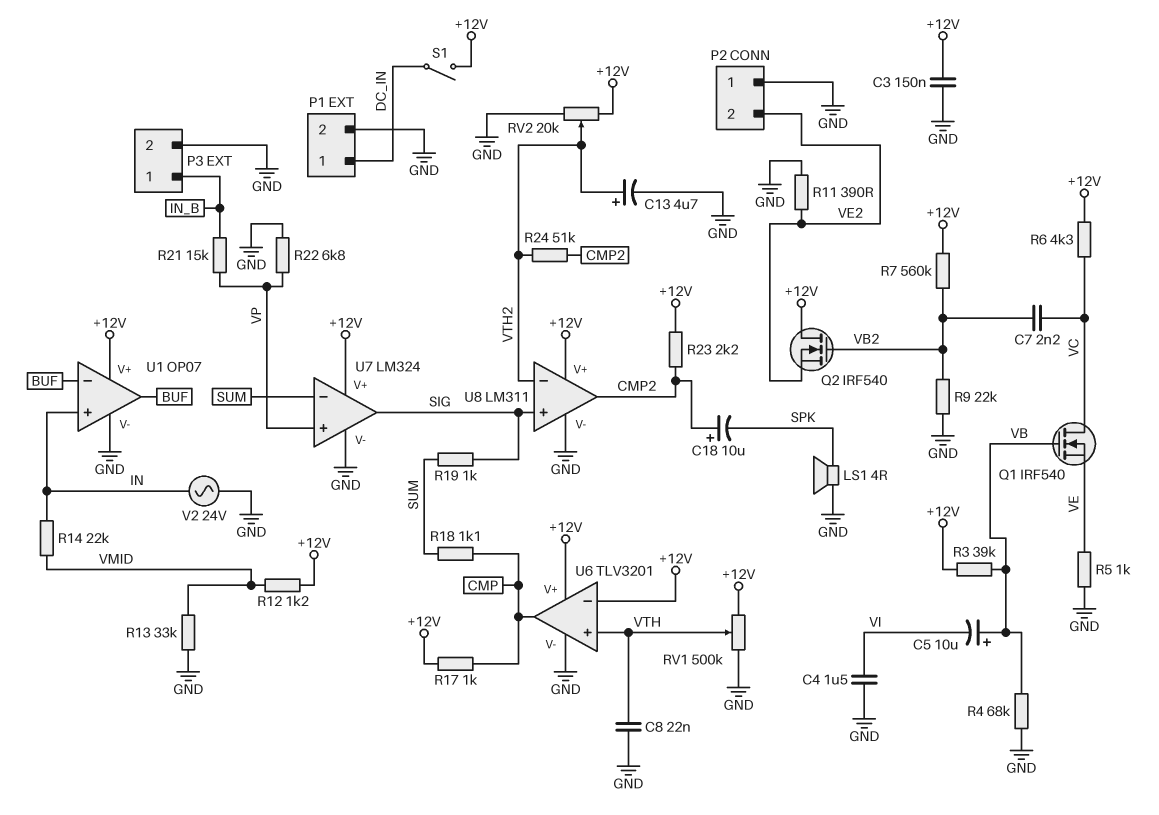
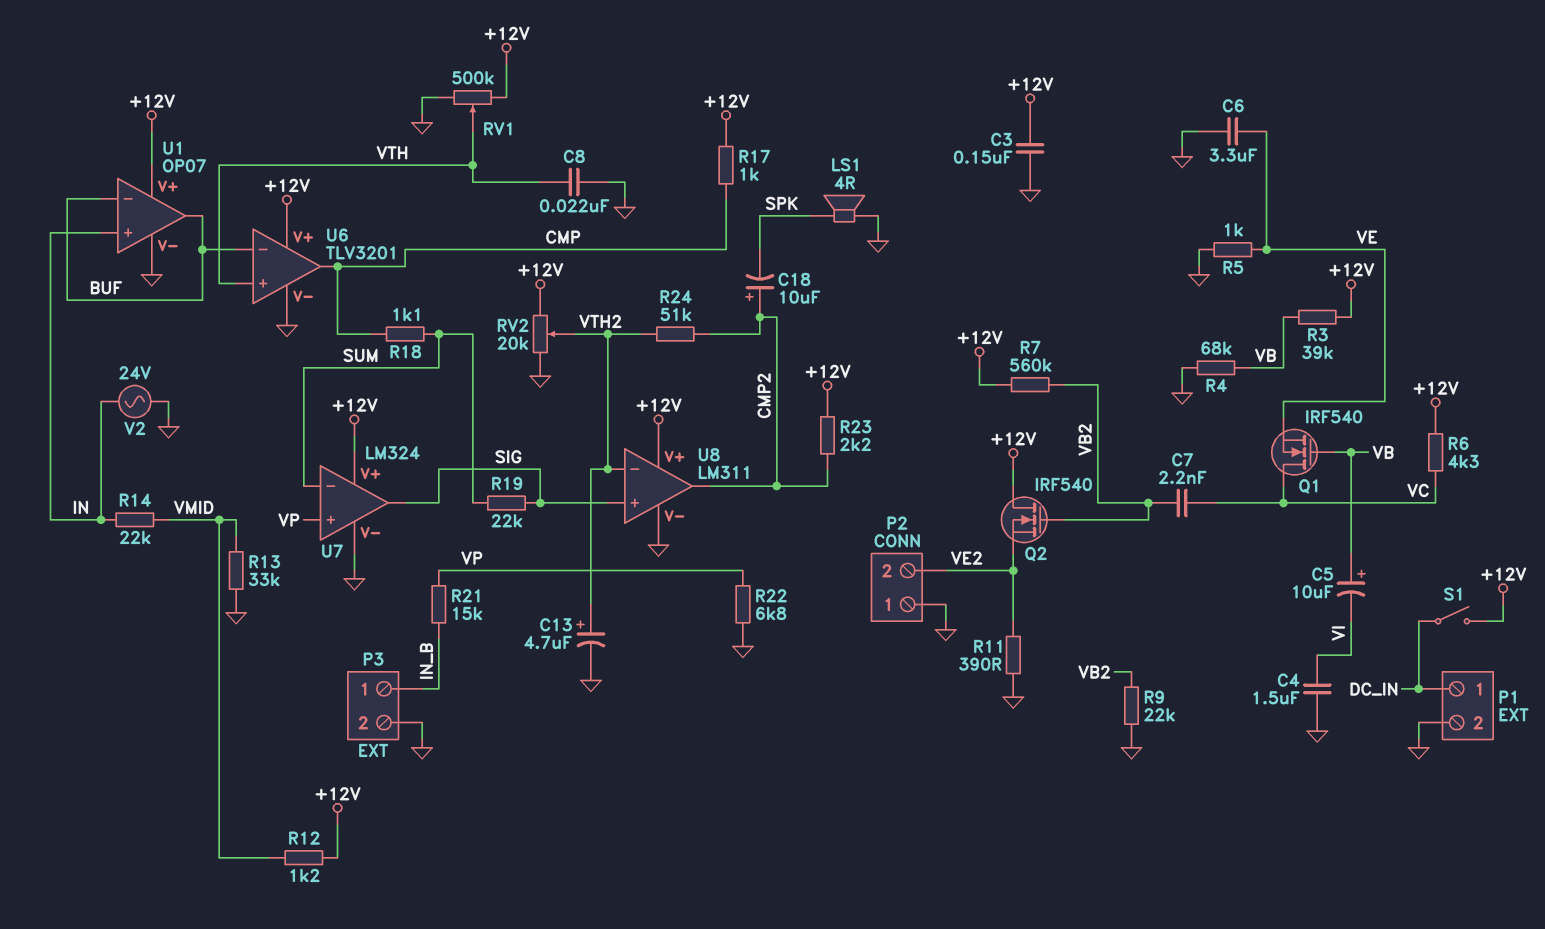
C6: none -> 3.3uF (GND, VE)
R19: 1k (SIG, SUM) -> 22k (SIG, SUM)
U6 pin in-: +12V -> BUF

